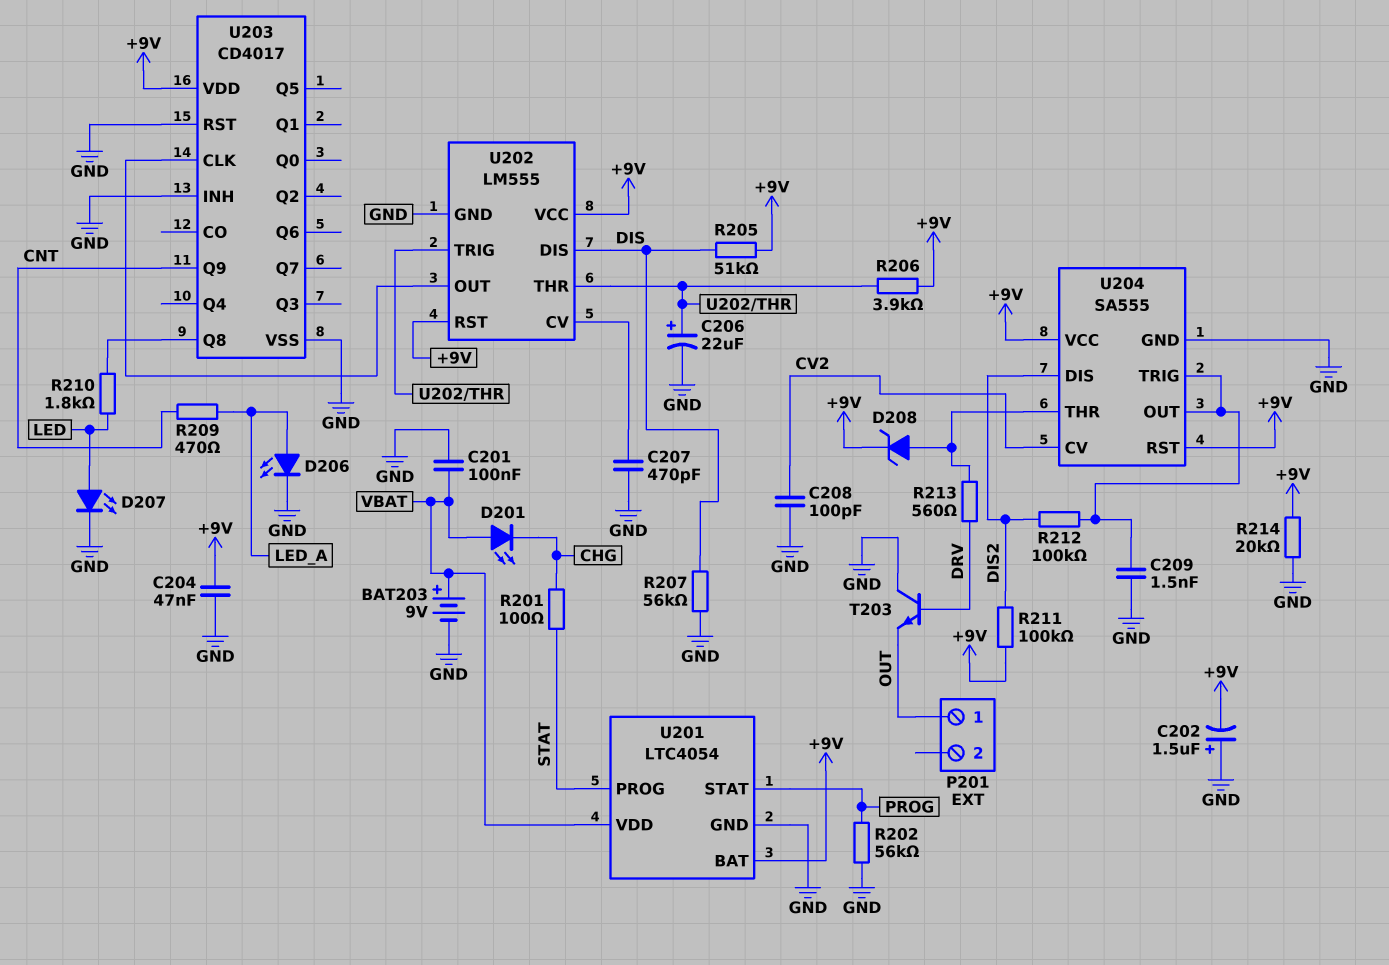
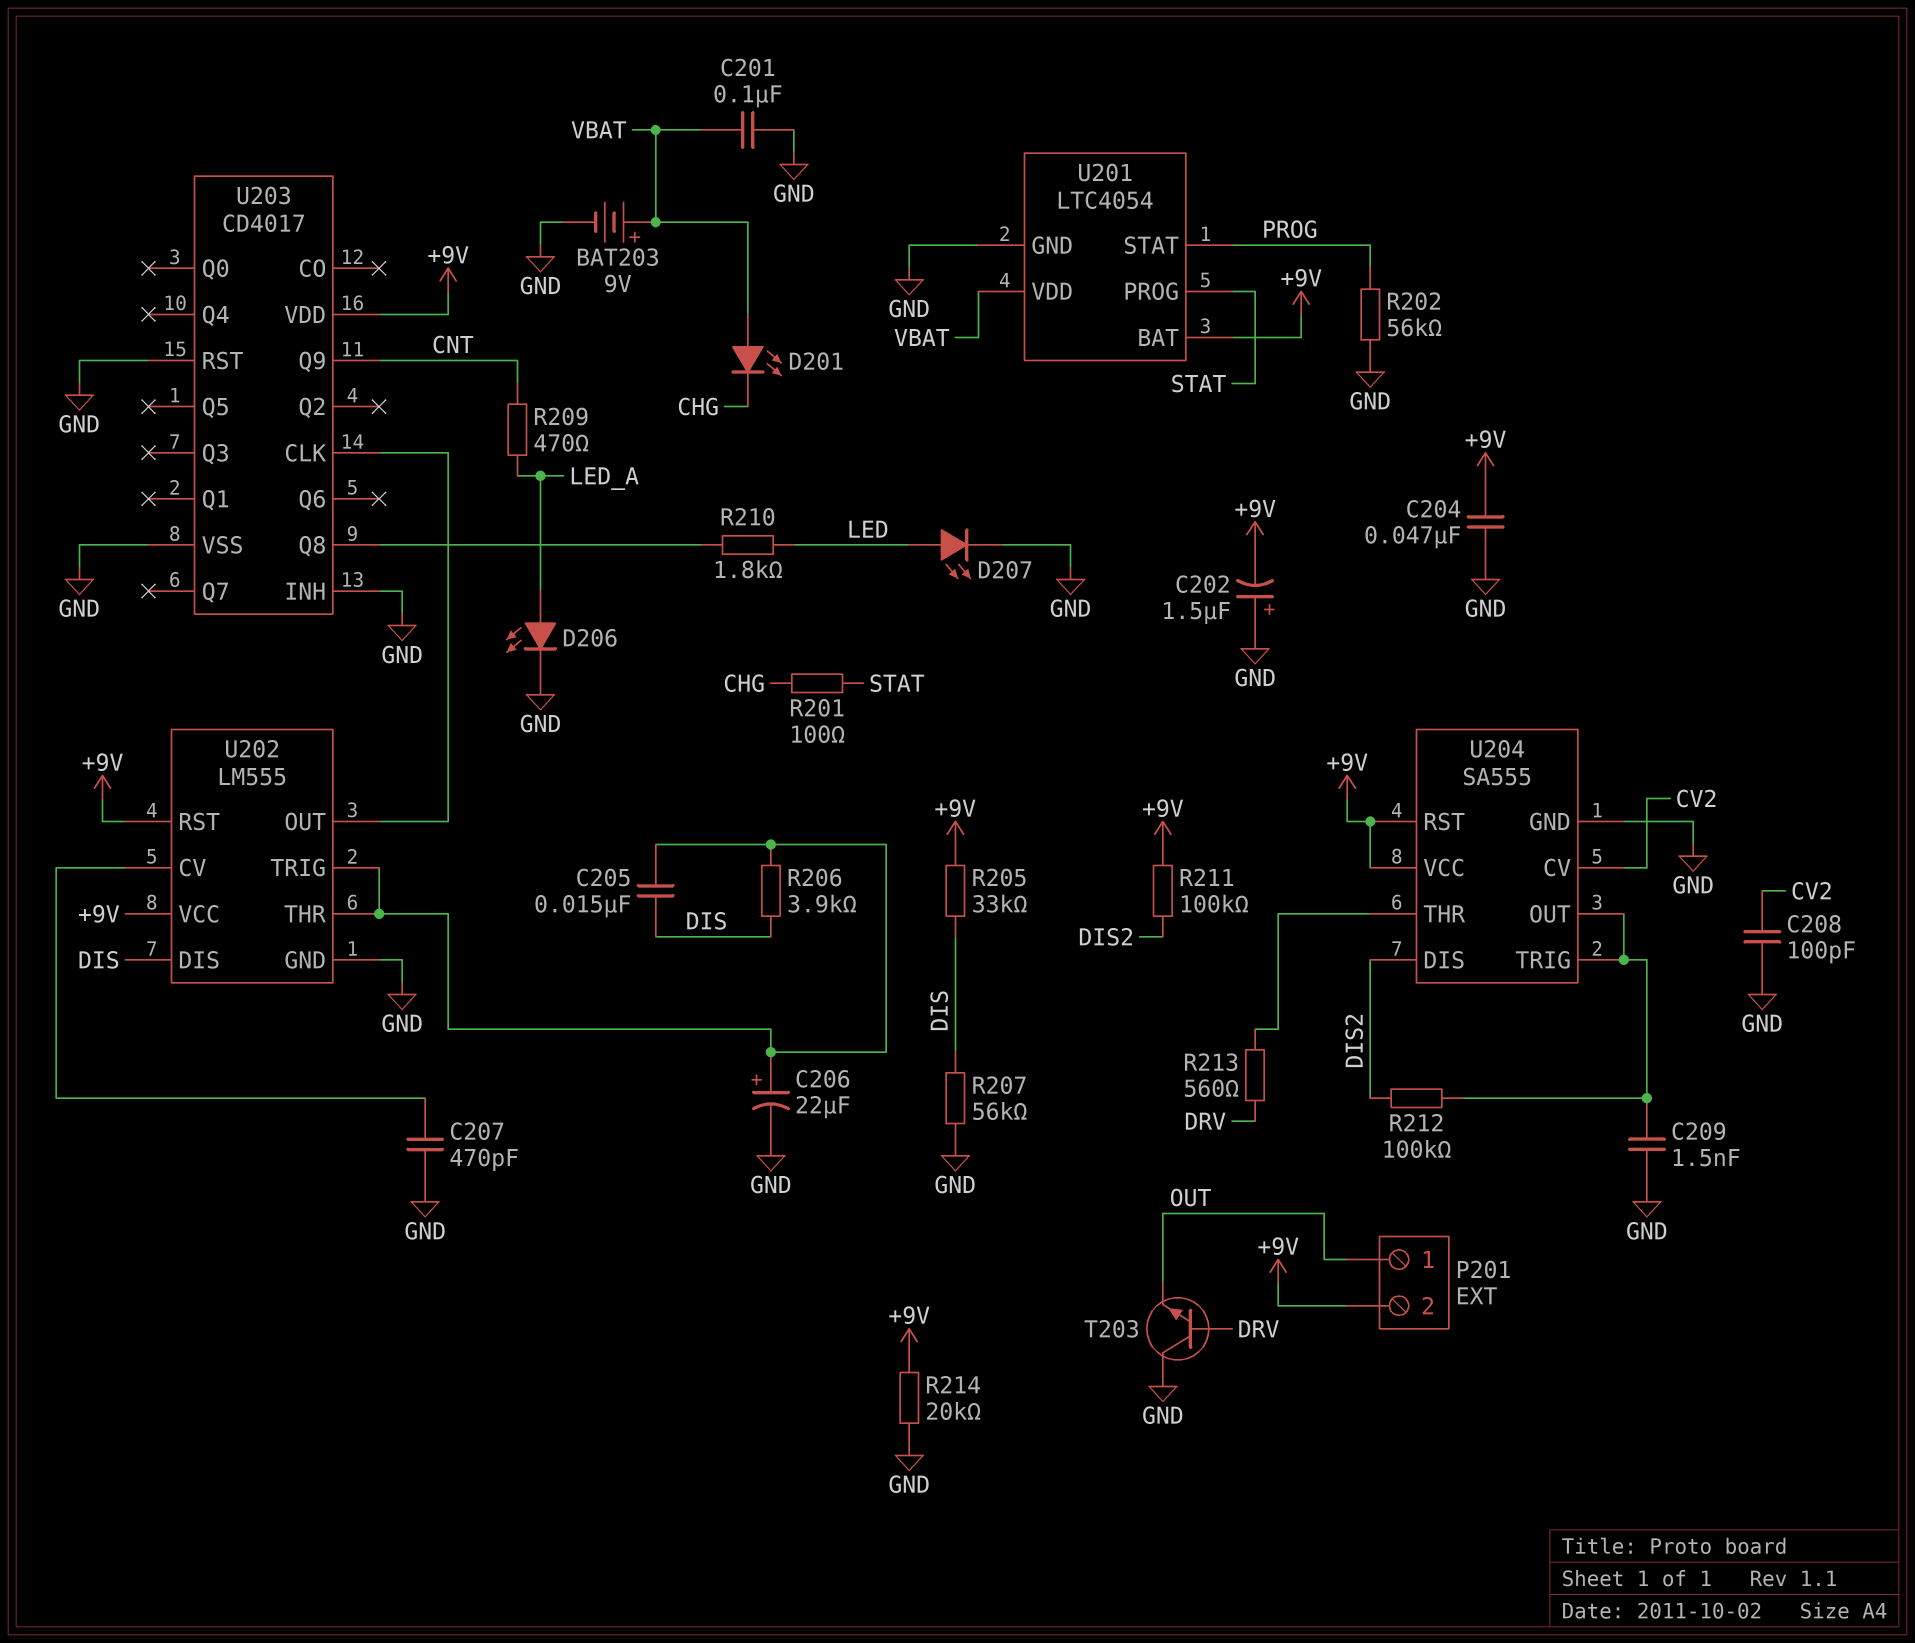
C205: none -> 15nF (DIS, U202/THR)
D208: zener (A U204/THR, K +9V) -> none
P201 pin 2: none -> +9V
R205: 51k (+9V, DIS) -> 33k (+9V, DIS)
R206: 3.9k (+9V, U202/THR) -> 3.9k (DIS, U202/THR)

